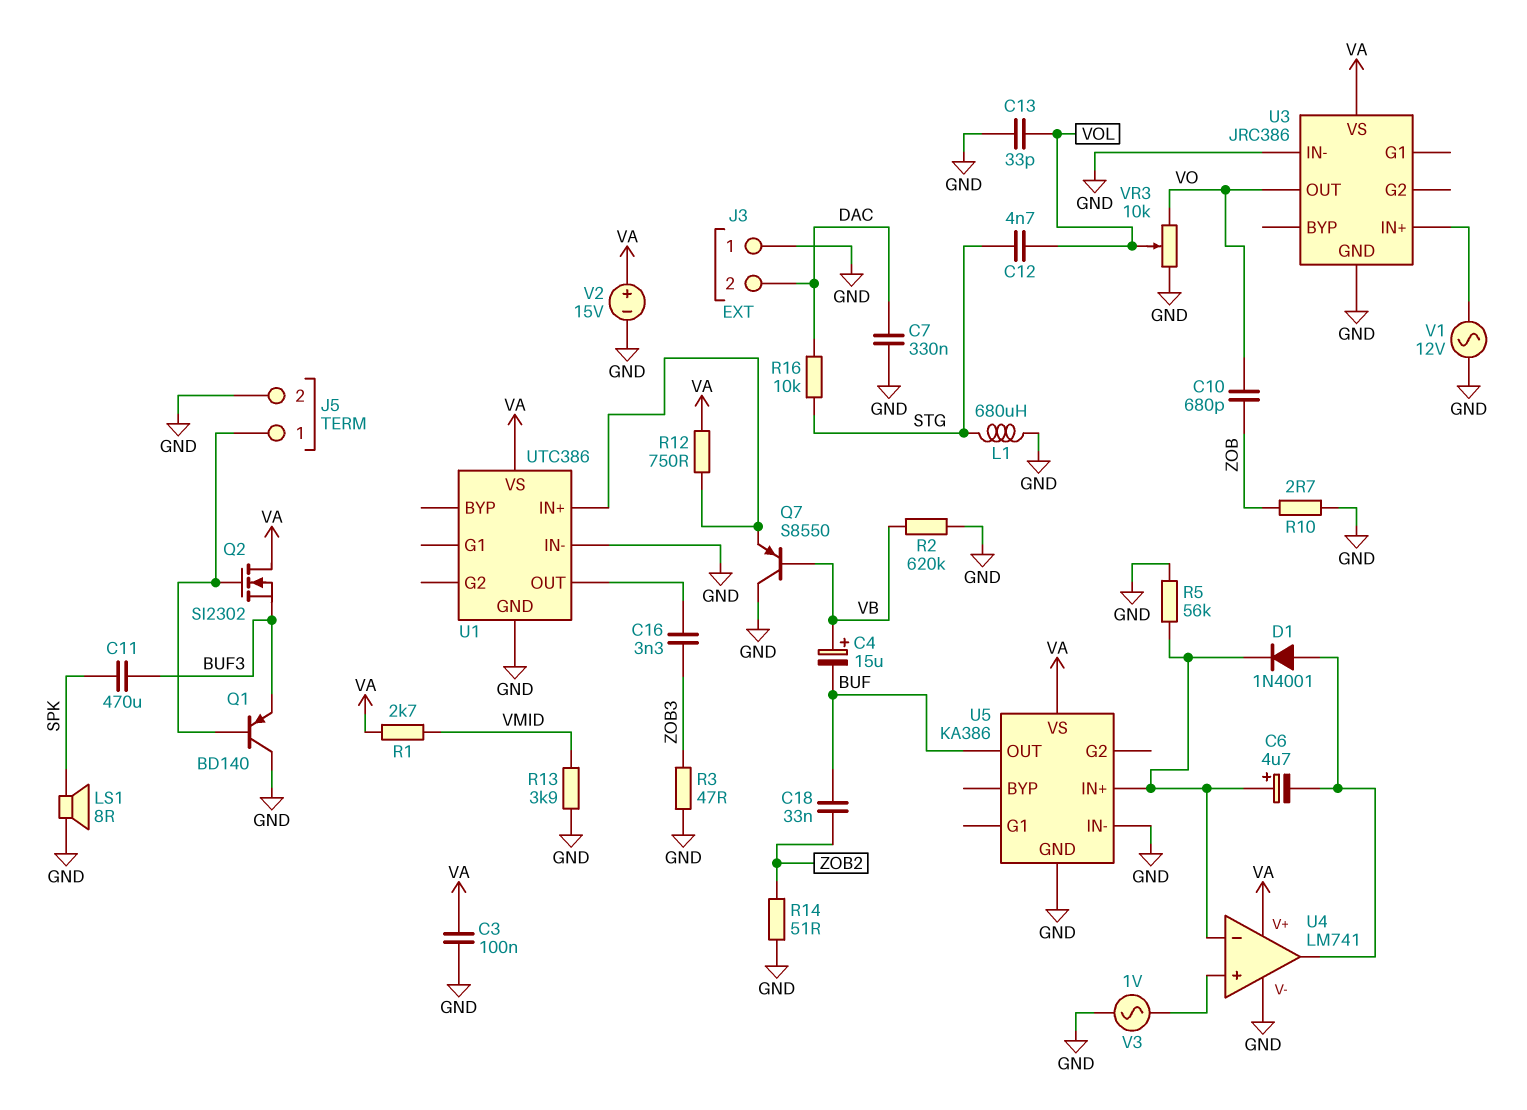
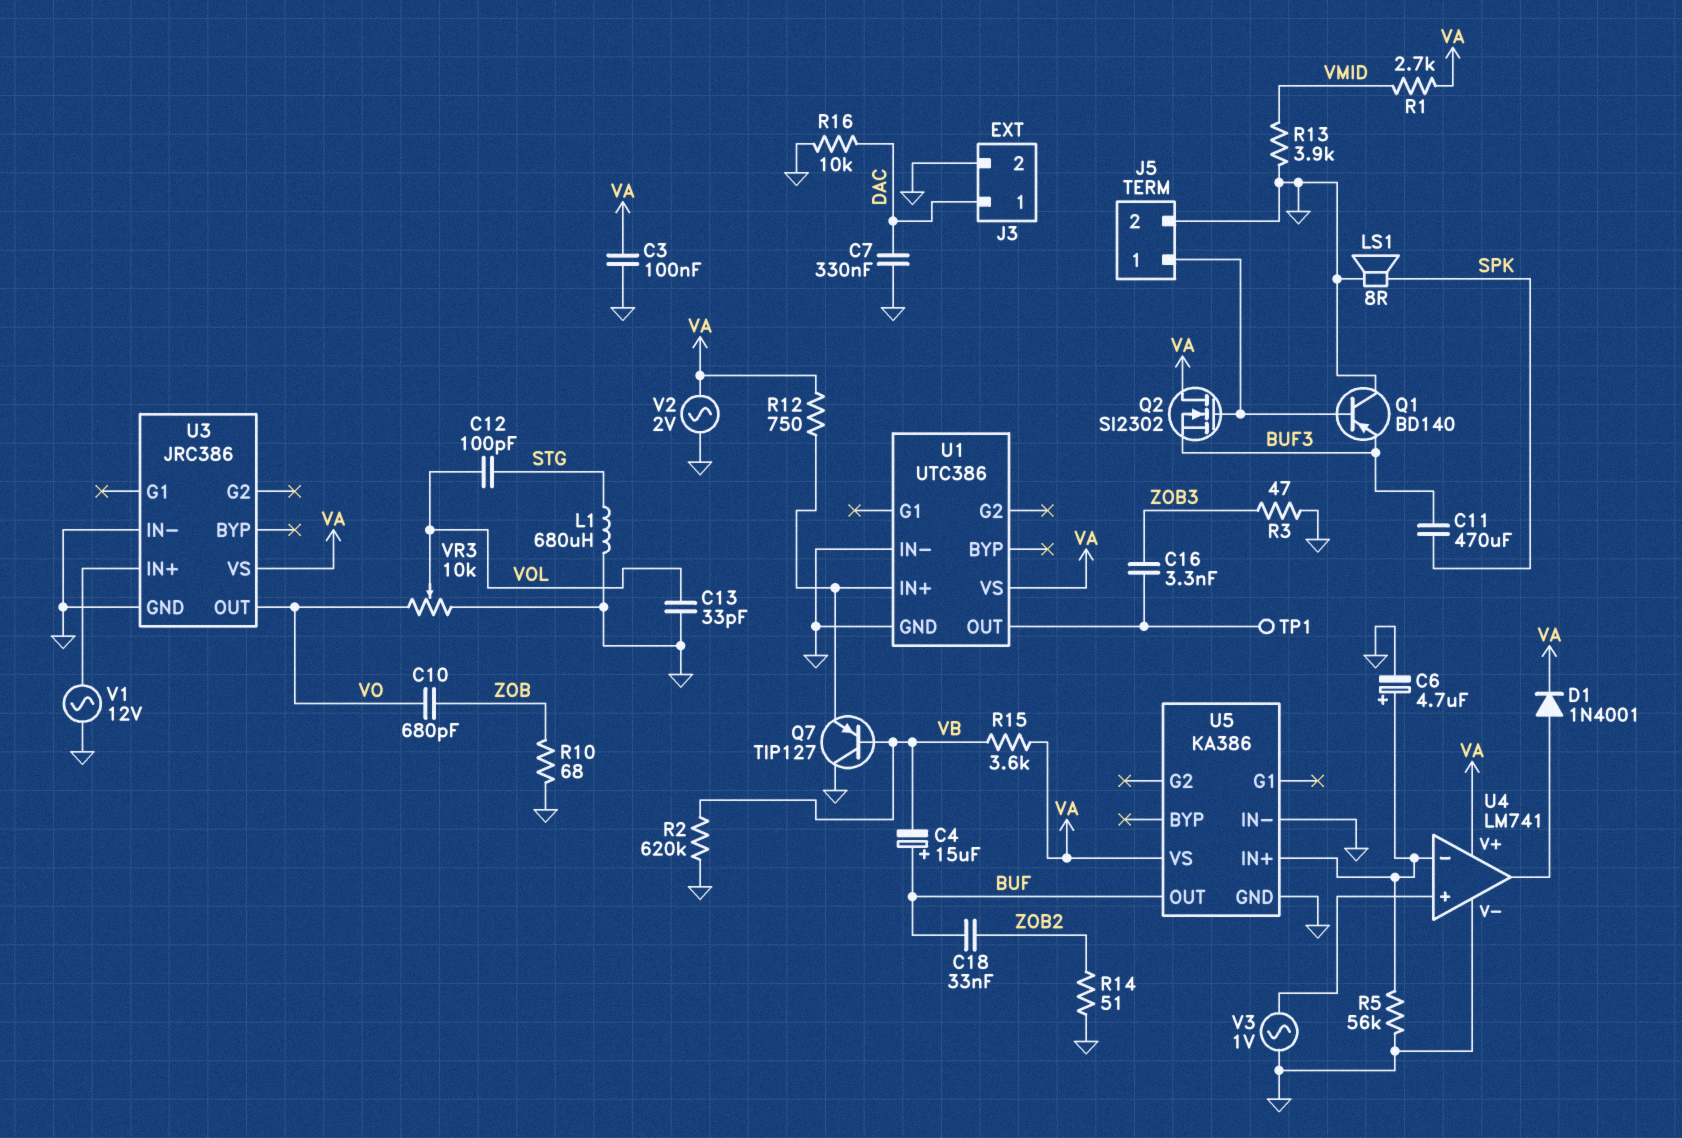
C4: 15uF (plus VB, minus BUF) -> 15uF (plus BUF, minus VB)
C6: 4.7uF (plus U4/in-, minus U4/out) -> 4.7uF (plus U4/in-, minus GND)
C12: 4.7nF (STG, VOL) -> 100pF (STG, VOL)
D1: diode 1N4001 (A U4/out, K U4/in-) -> diode 1N4001 (A U4/out, K VA)
J3 pin 1: GND -> DAC
J3 pin 2: DAC -> GND
Q7: PNP S8550 (B VB, C GND, E U1/IN+) -> PNP TIP127 (B VB, C GND, E U1/IN+)
R10: 2.7 (GND, ZOB) -> 68 (GND, ZOB)
R15: none -> 3.6k (VA, VB)
R16: 10k (DAC, STG) -> 10k (DAC, GND)
TP1: none -> test point (U1/OUT)
V2: 15V (plus VA, minus GND) -> AC 2V (GND, VA)

